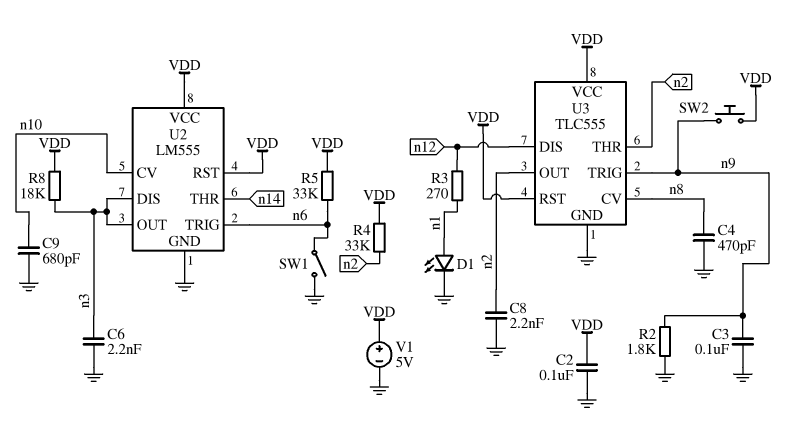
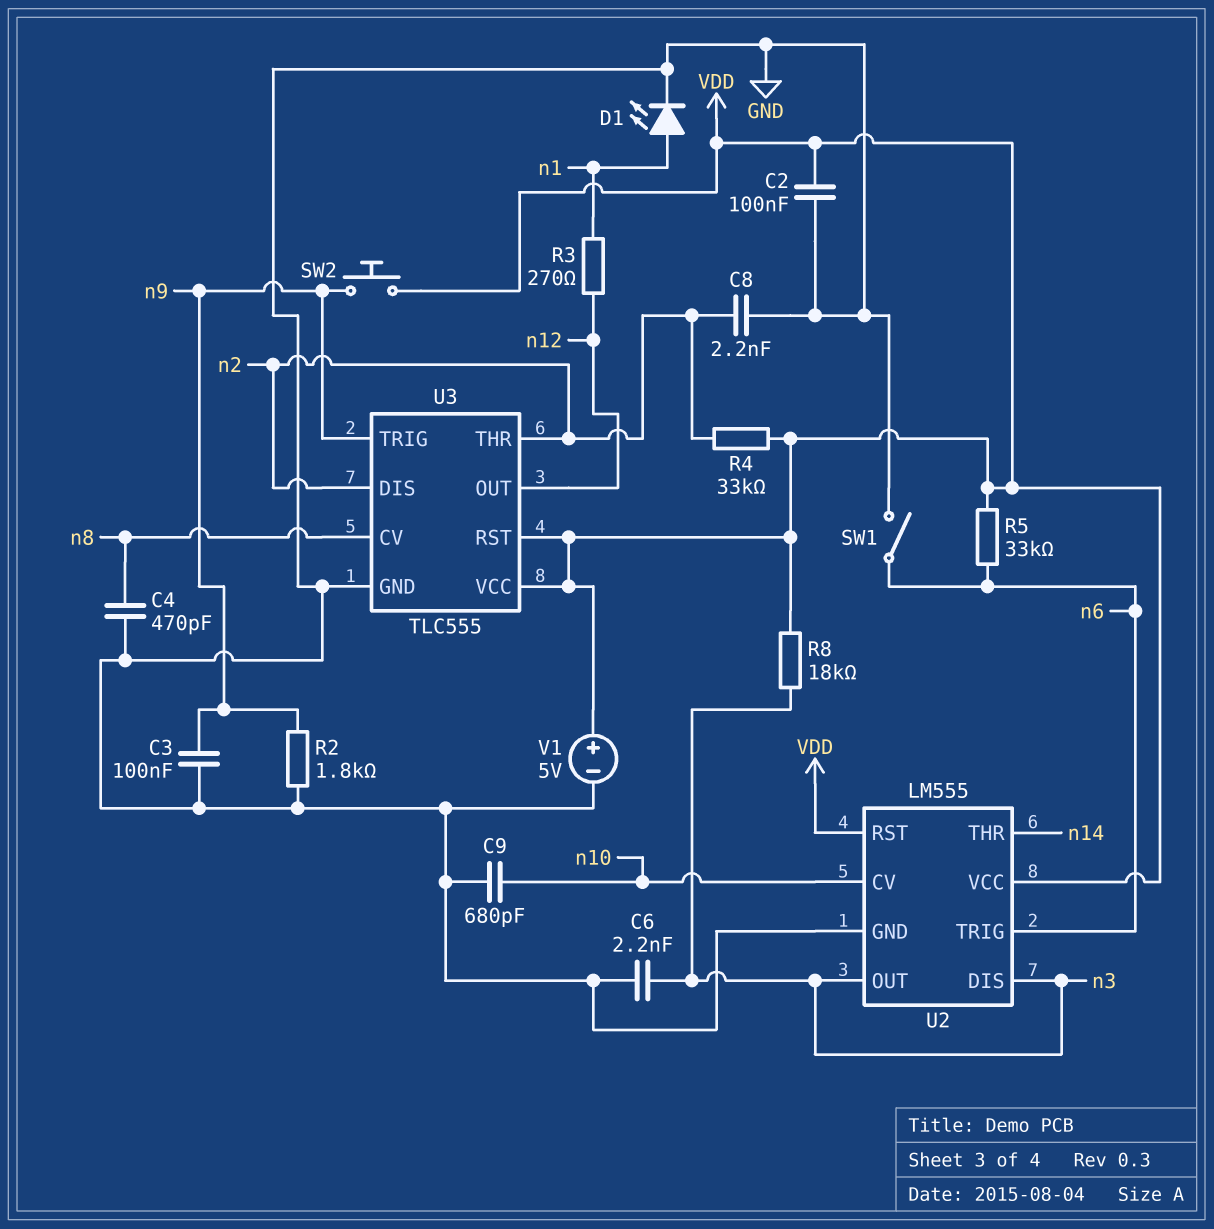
U3 pin DIS: n12 -> n2
U3 pin OUT: n2 -> n12

